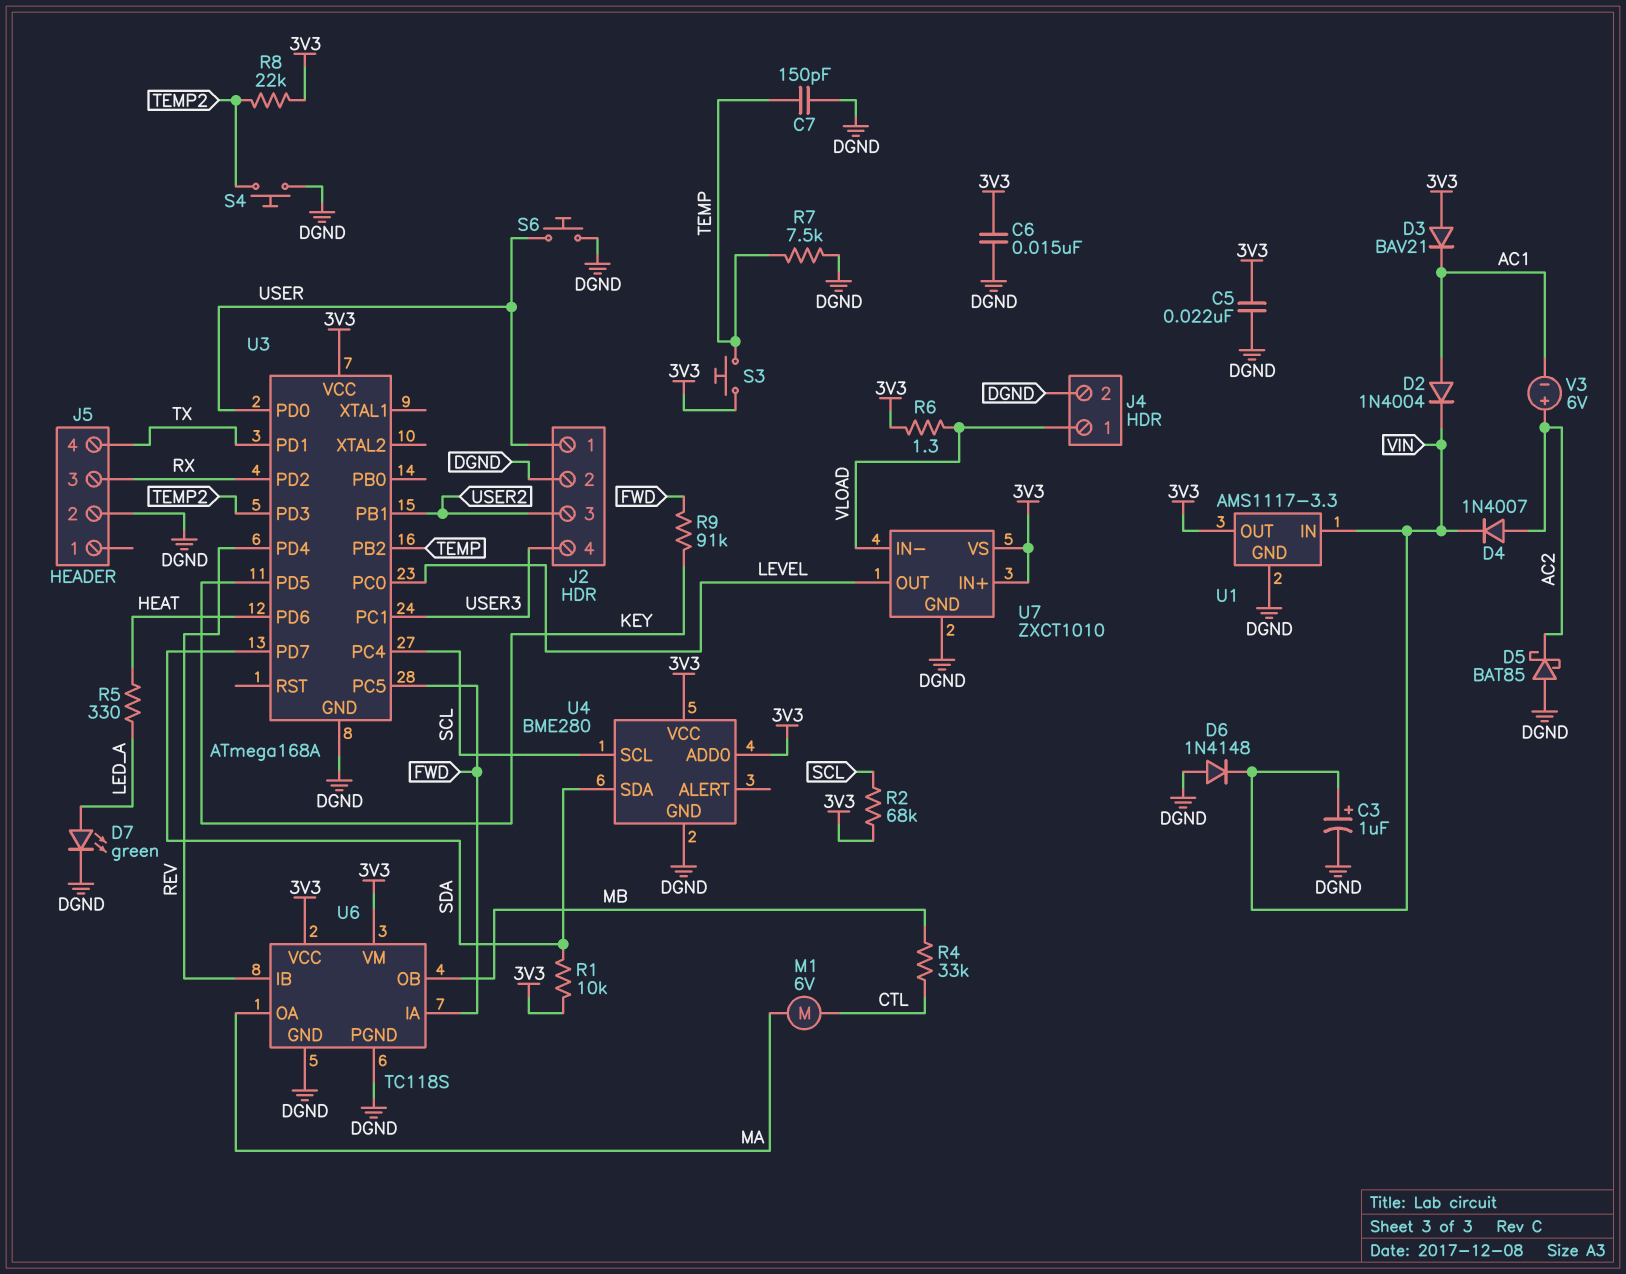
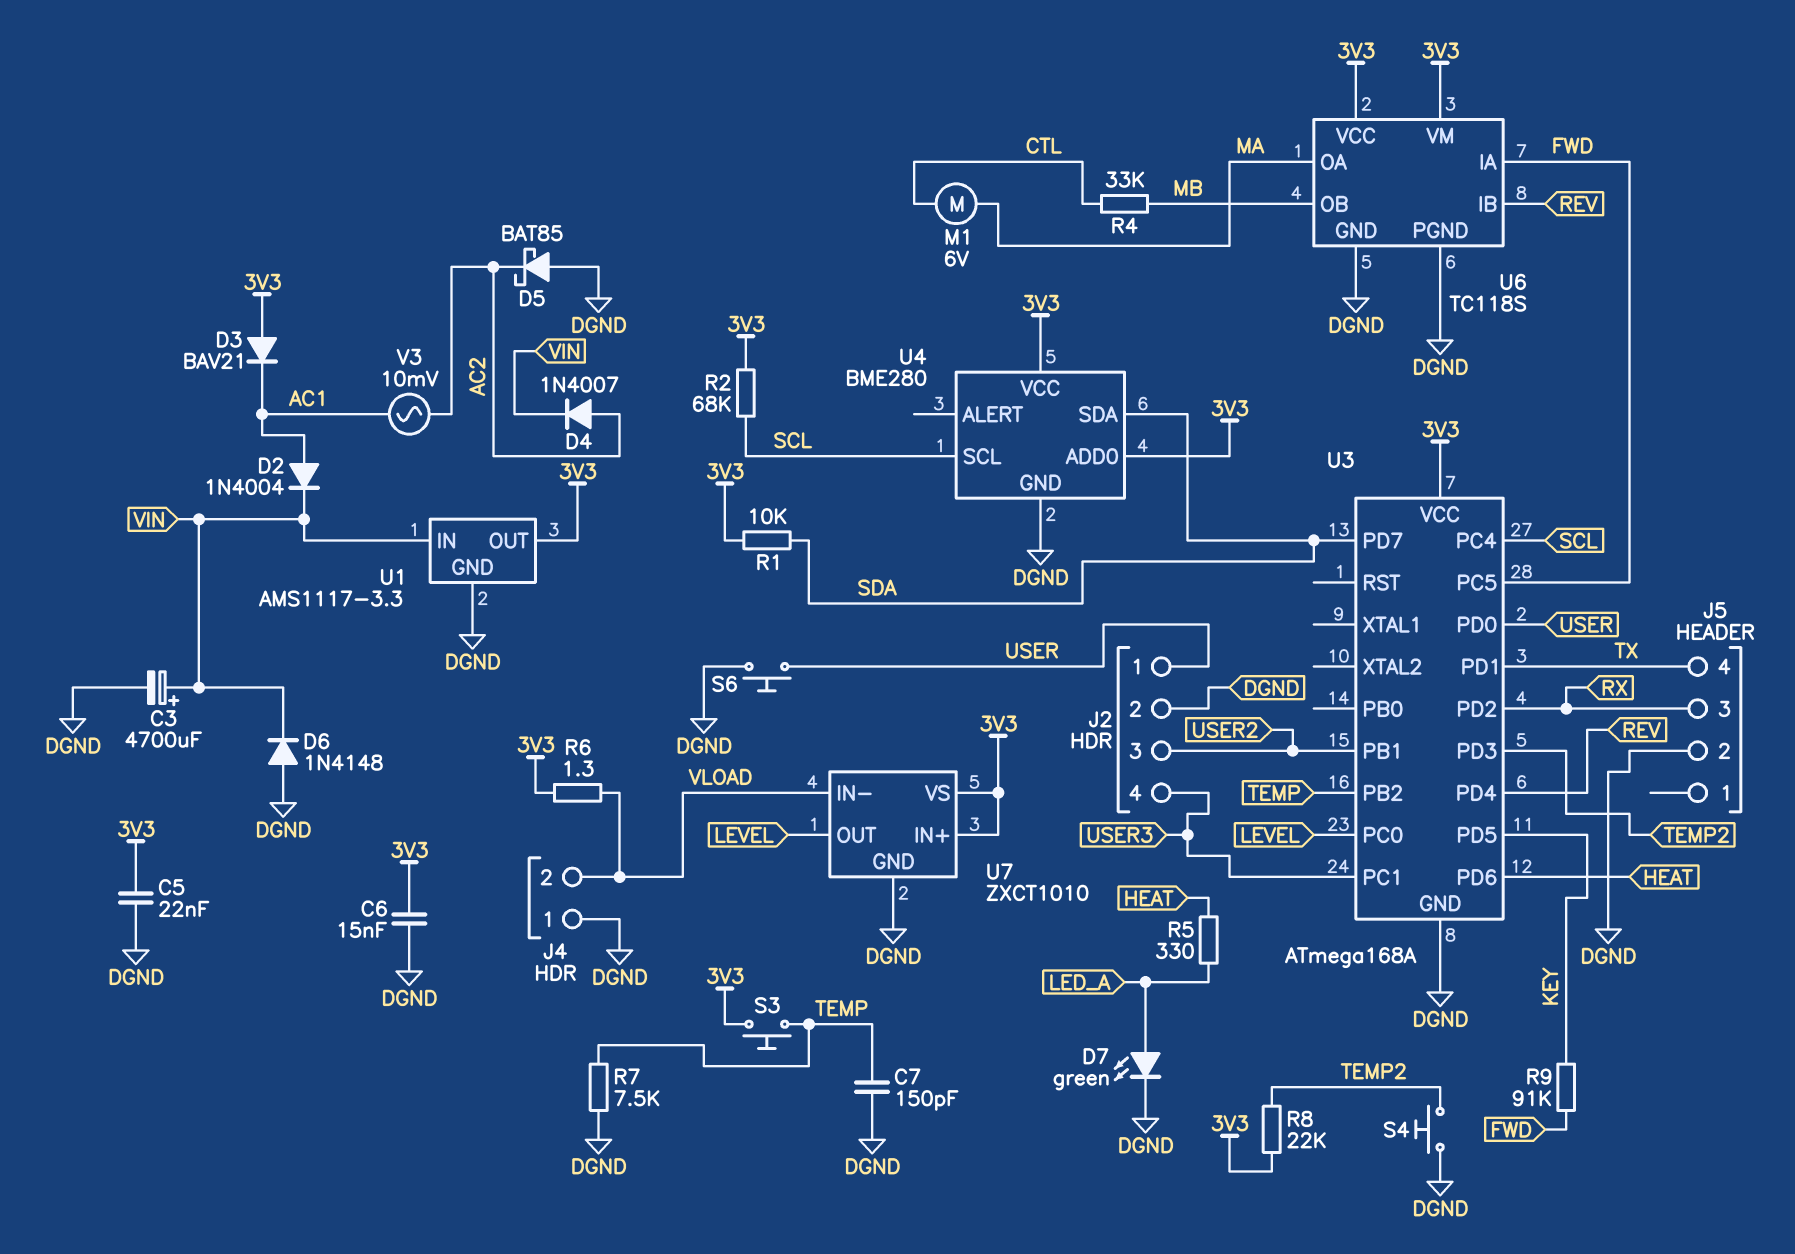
C3: 1uF (plus VIN, minus DGND) -> 4700uF (plus VIN, minus DGND)
J4 pin 1: VLOAD -> DGND
J4 pin 2: DGND -> VLOAD
V3: 6V (plus AC2, minus AC1) -> AC 10mV (AC1, AC2)

